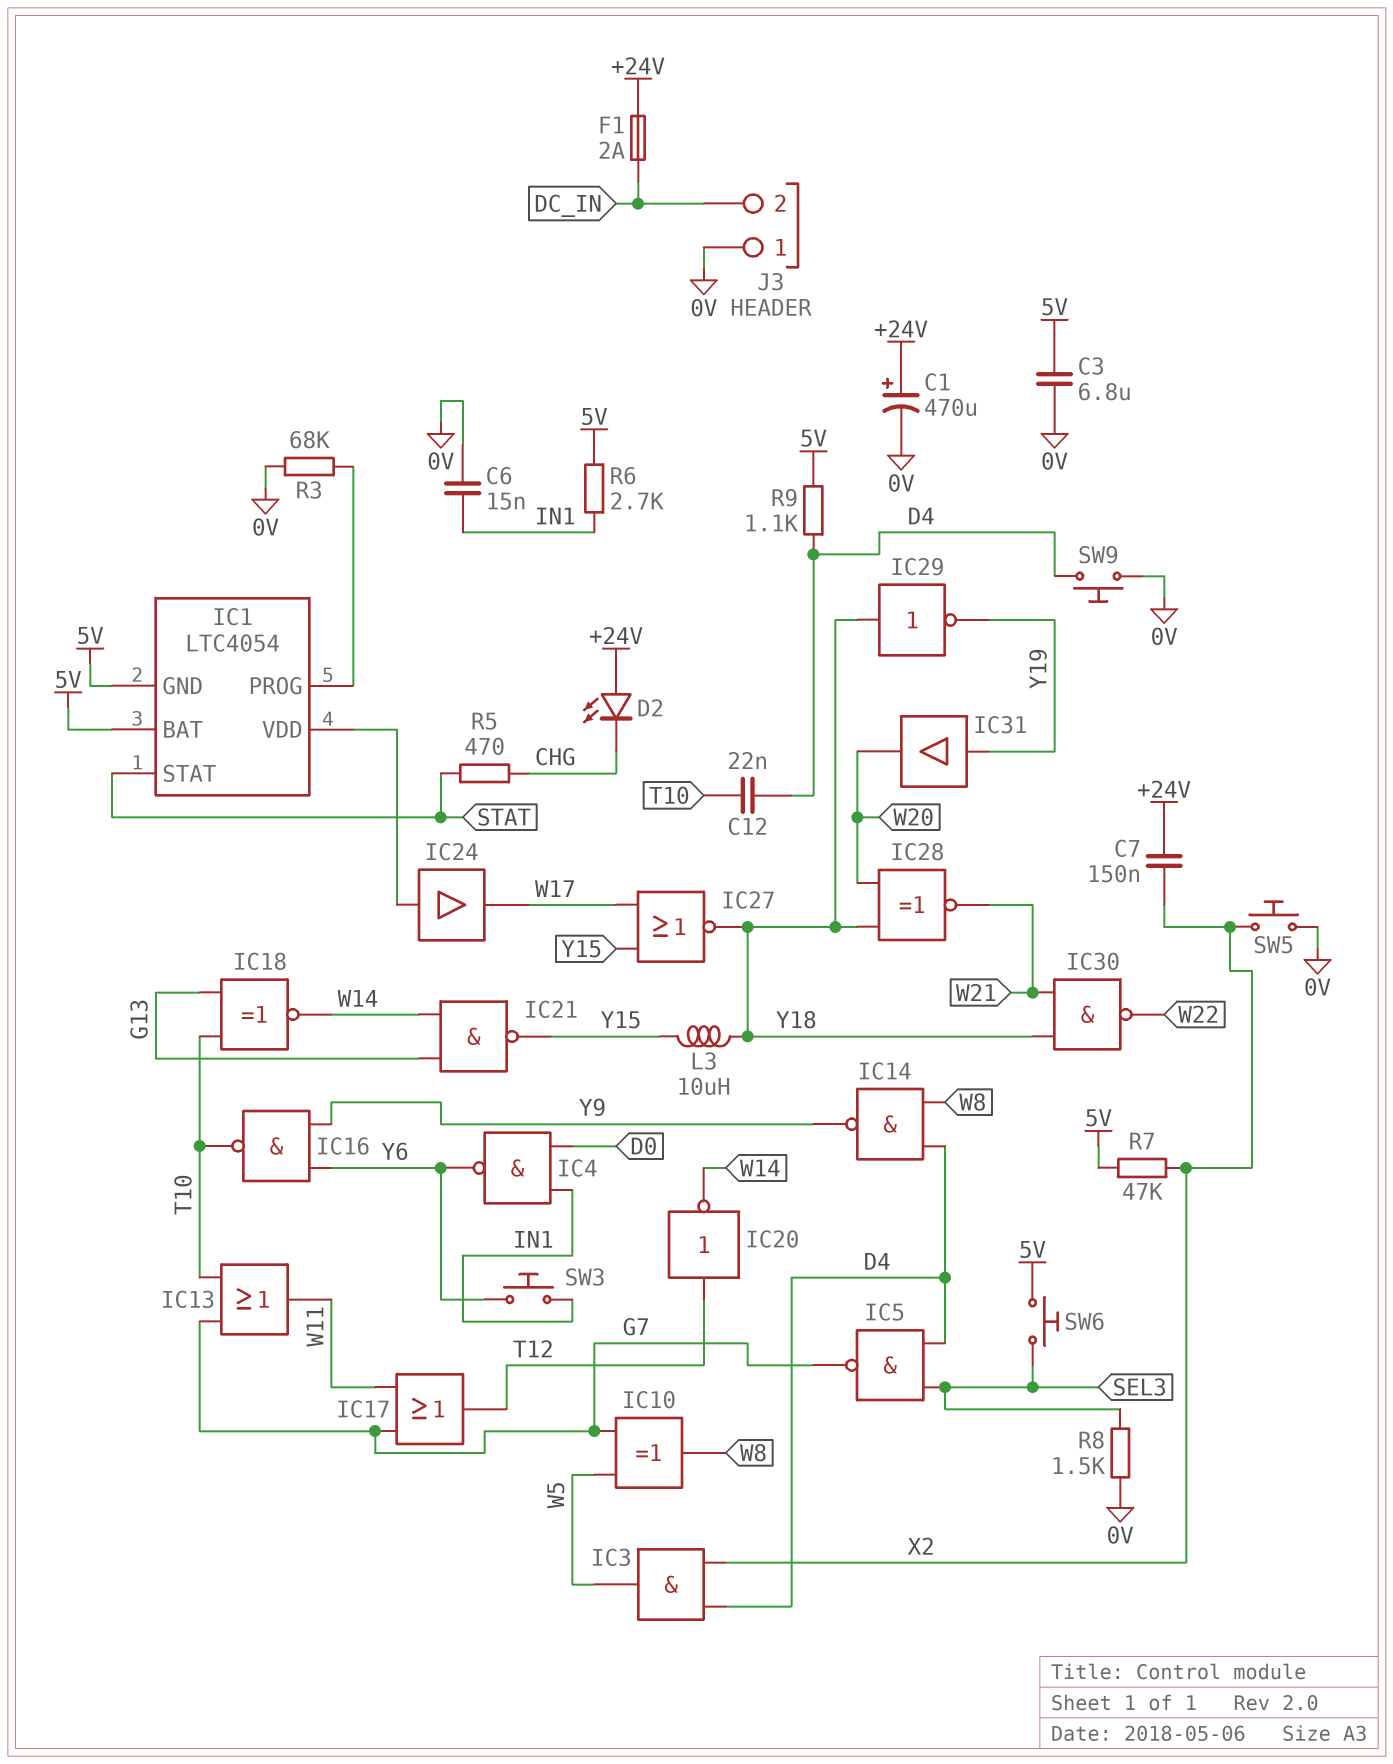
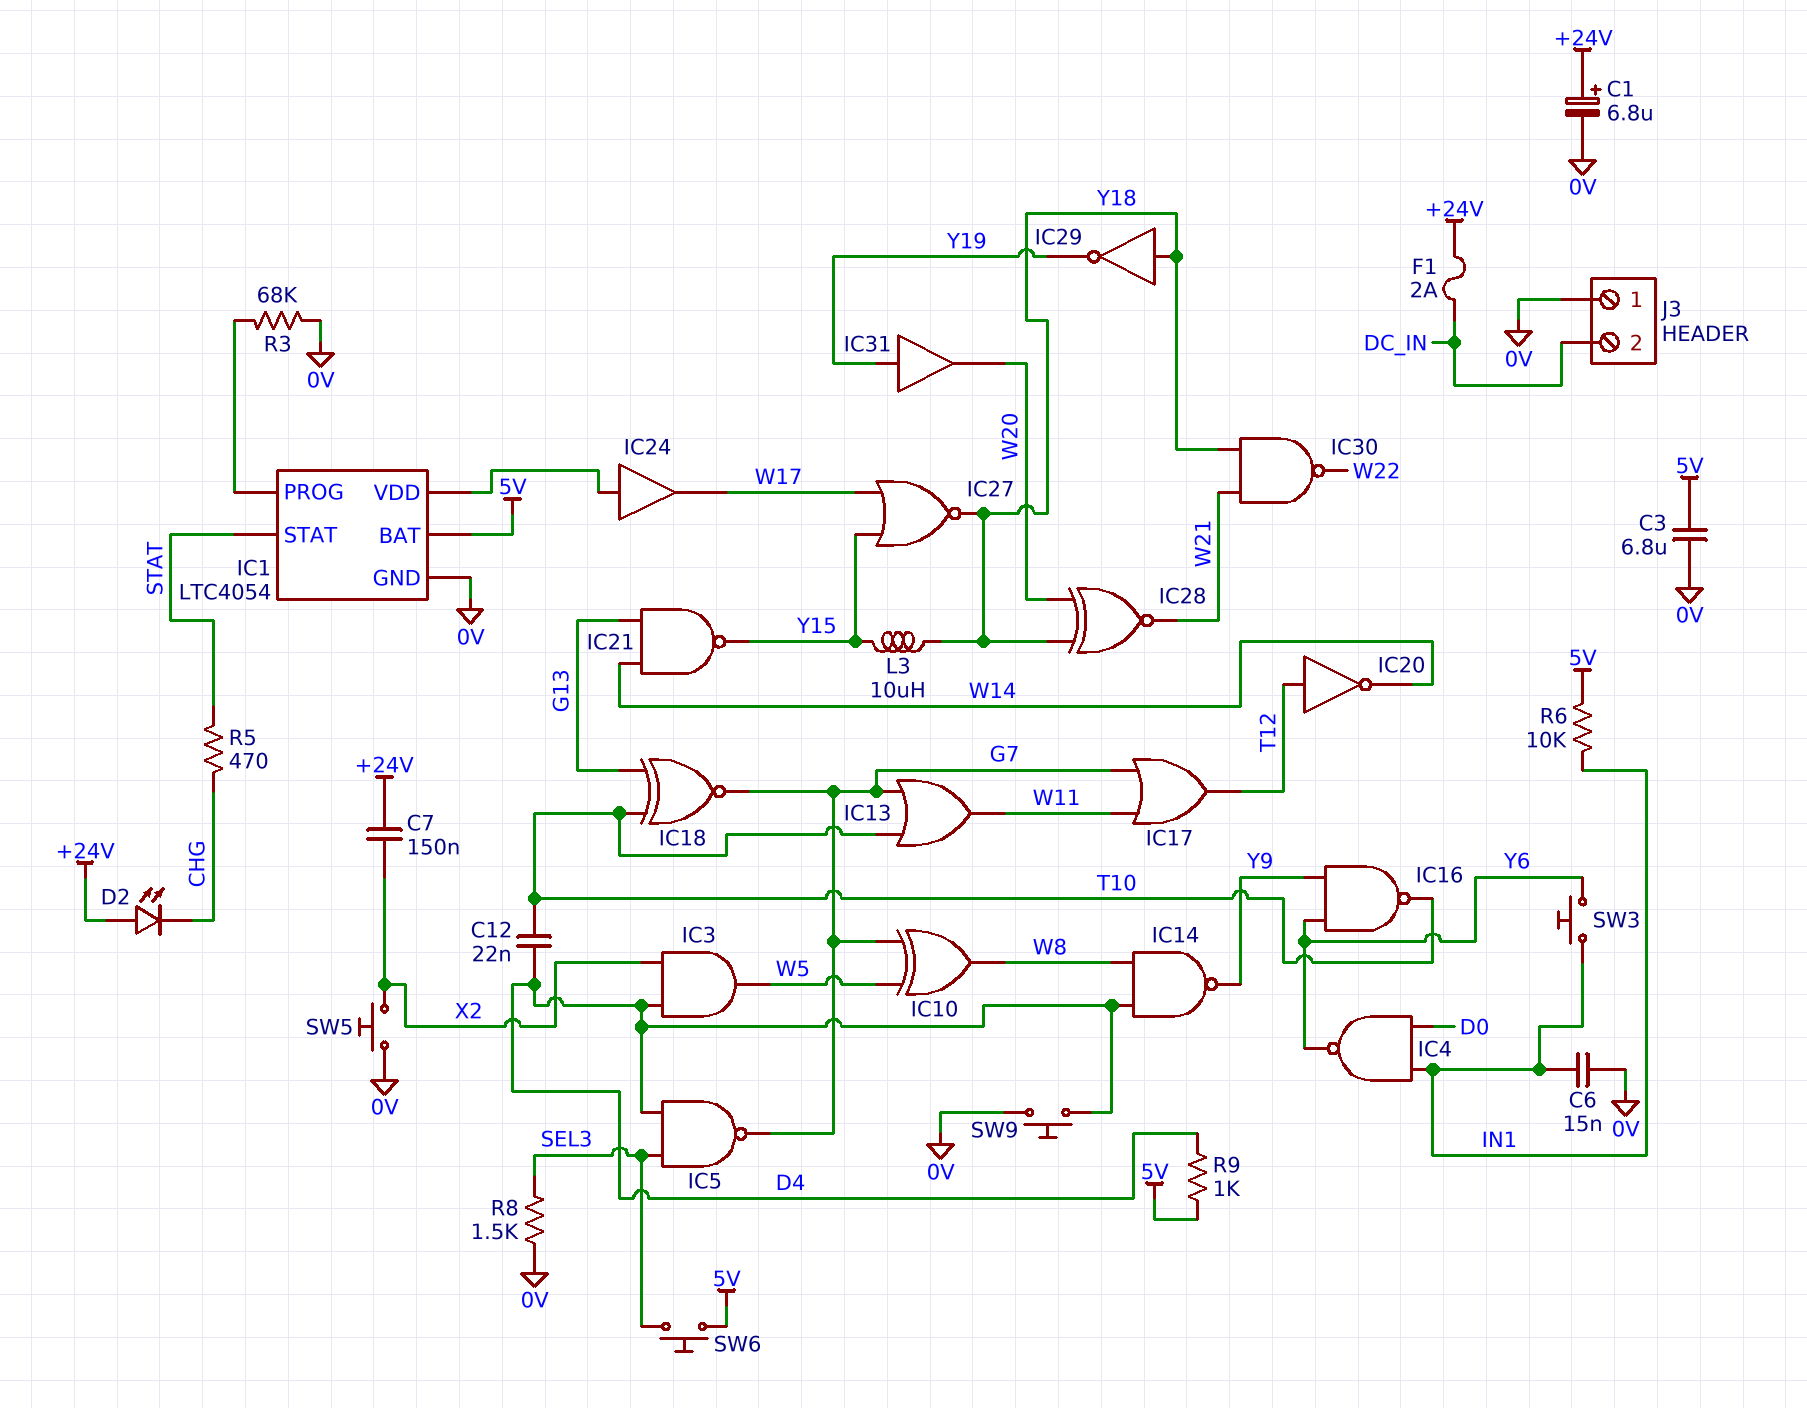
C1: 470uF (plus +24V, minus 0V) -> 6.8uF (plus +24V, minus 0V)
IC1 pin GND: 5V -> 0V
IC18: XNOR (in G13, in T10, out W14) -> XNOR (in G13, in T10, out G7)
R6: 2.7k (5V, IN1) -> 10k (5V, IN1)
R7: 47k (5V, X2) -> none
R9: 1.1k (5V, D4) -> 1k (5V, D4)

